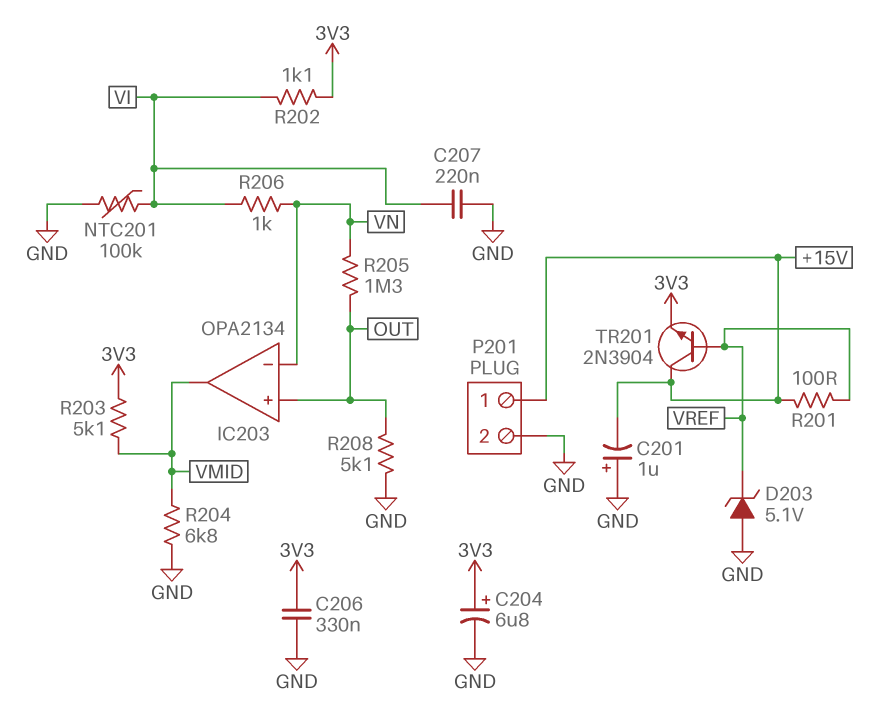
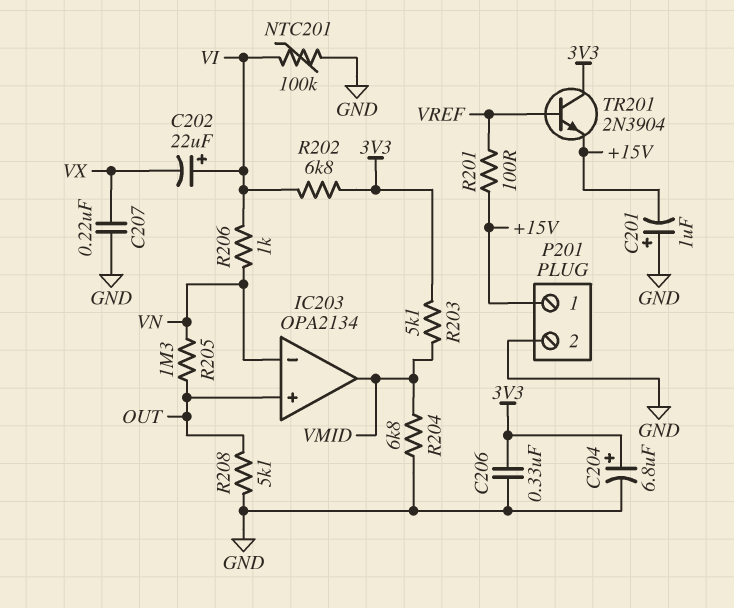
C202: none -> 22uF (plus VI, minus VX)
C207: 220nF (GND, VI) -> 220nF (GND, VX)
D203: zener 5.1V (A GND, K VREF) -> none
R202: 1.1k (3V3, VI) -> 6.8k (3V3, VI)
TR201: NPN 2N3904 (B VREF, C +15V, E 3V3) -> NPN 2N3904 (B VREF, C 3V3, E +15V)

